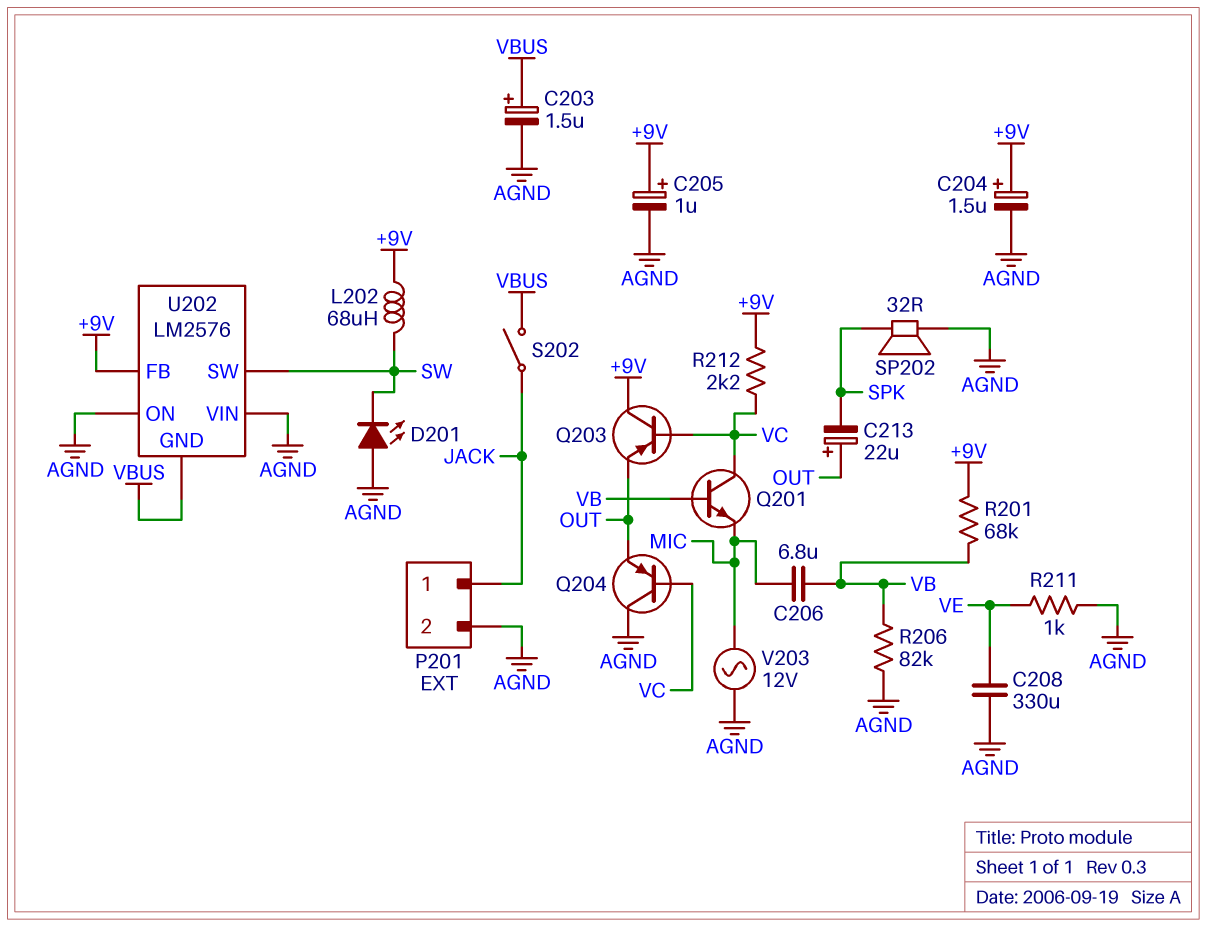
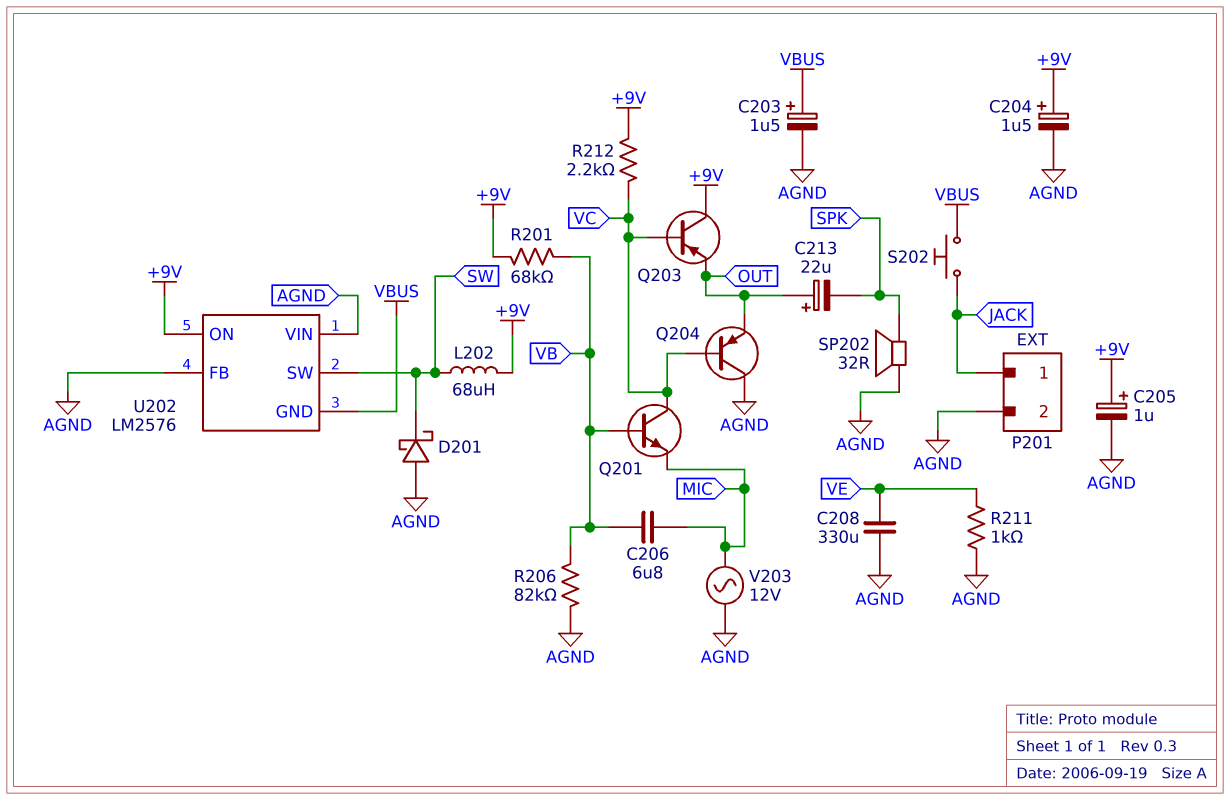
D201: LED (A AGND, K SW) -> schottky (A AGND, K SW)
S202: switch (JACK, VBUS) -> button (JACK, VBUS)
U202 pin FB: +9V -> AGND
U202 pin ON: AGND -> +9V

